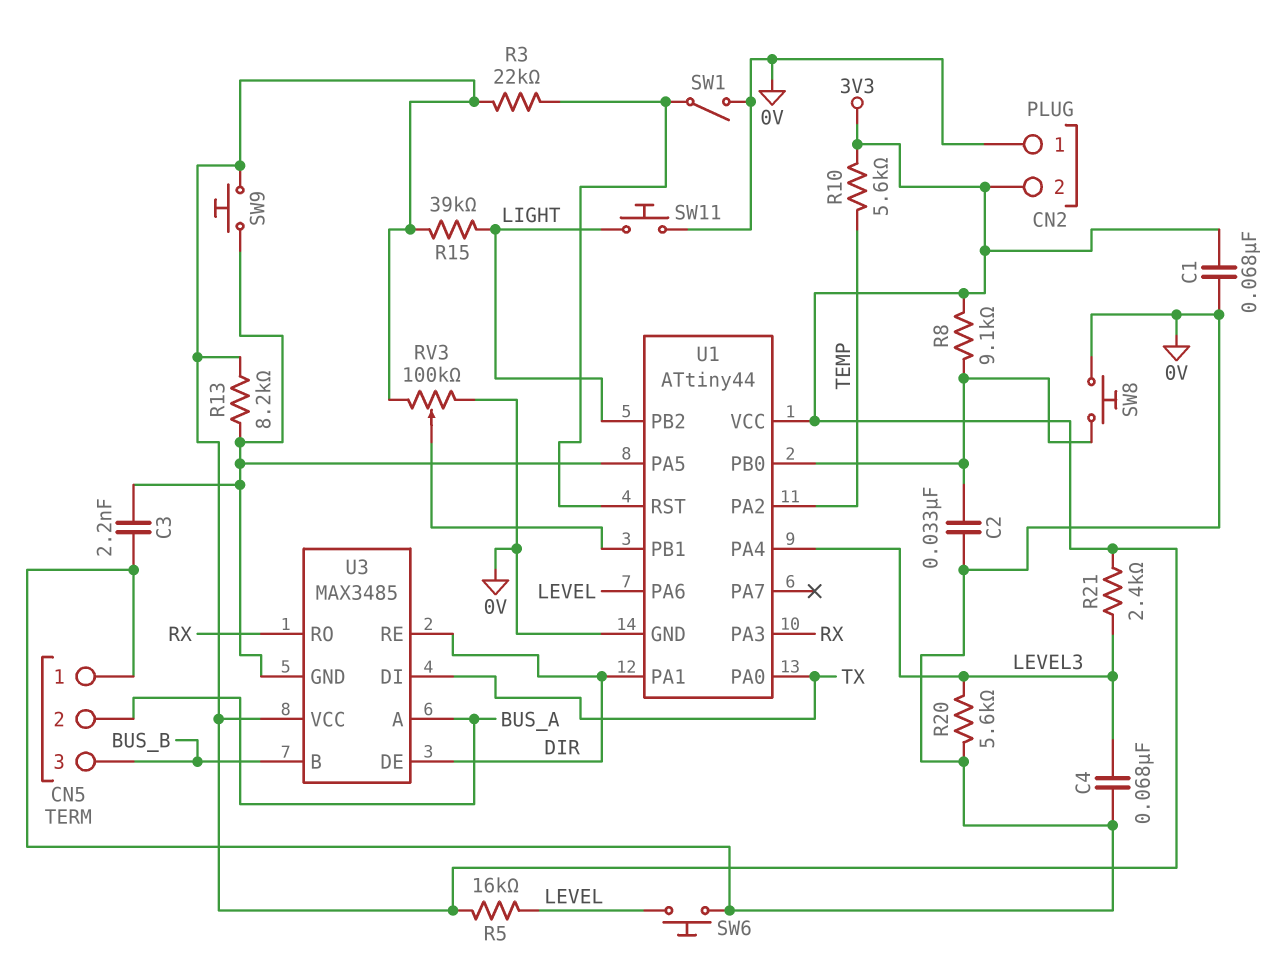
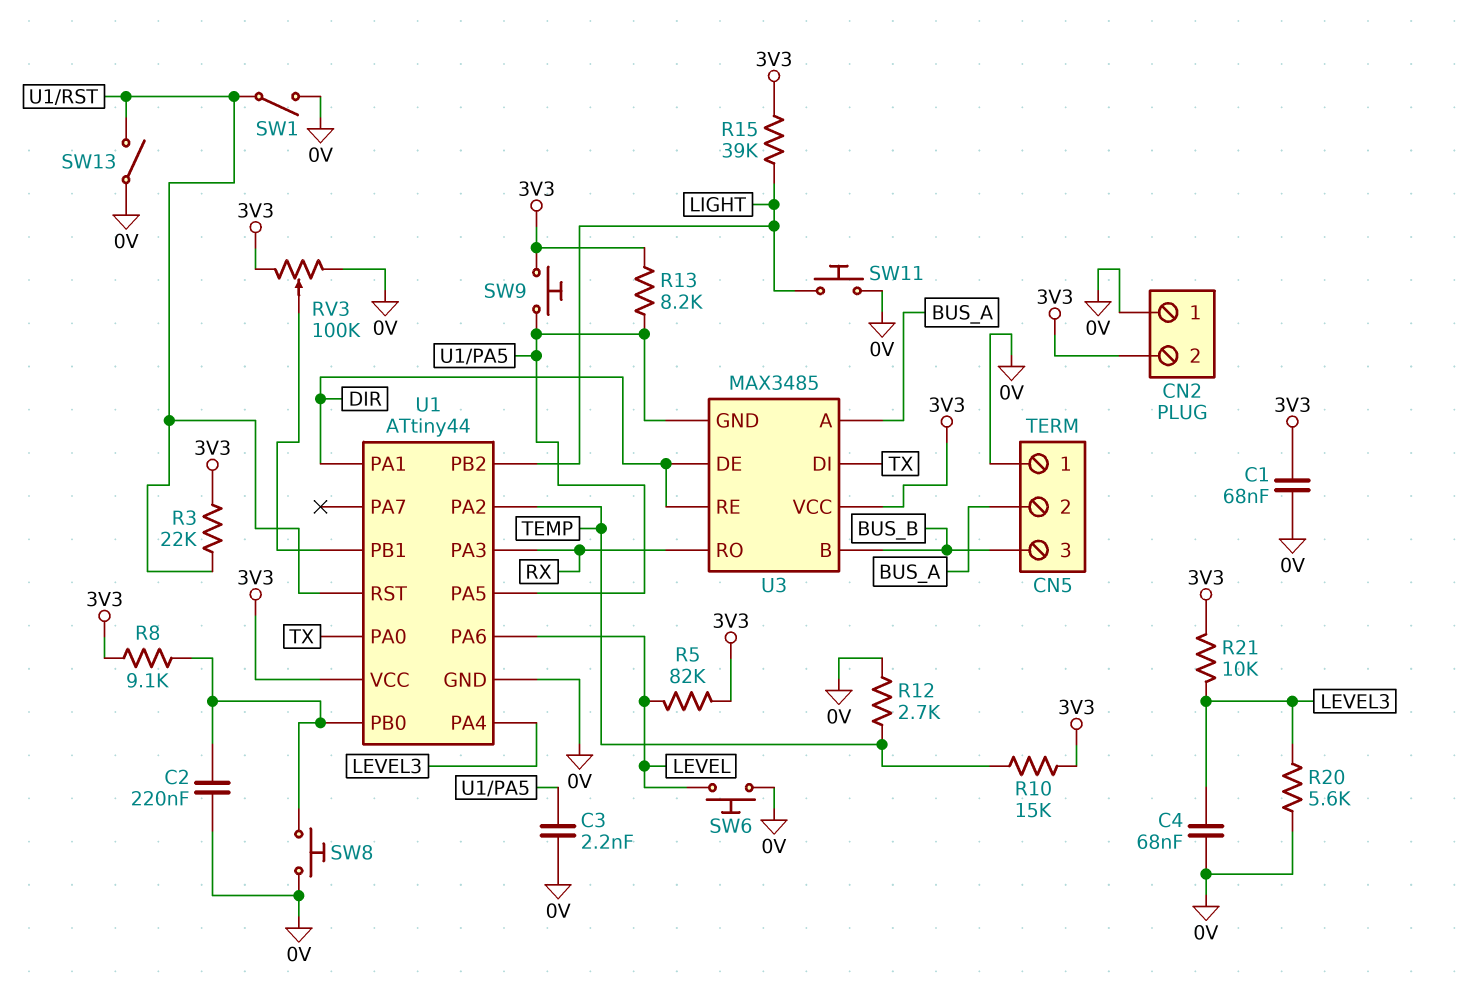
C2: 33nF (0V, U1/PB0) -> 220nF (0V, U1/PB0)
R5: 16k (3V3, LEVEL) -> 82k (3V3, LEVEL)
R10: 5.6k (3V3, TEMP) -> 15k (3V3, TEMP)
R12: none -> 2.7k (0V, TEMP)
R21: 2.4k (3V3, LEVEL3) -> 10k (3V3, LEVEL3)
SW13: none -> switch (0V, U1/RST)

